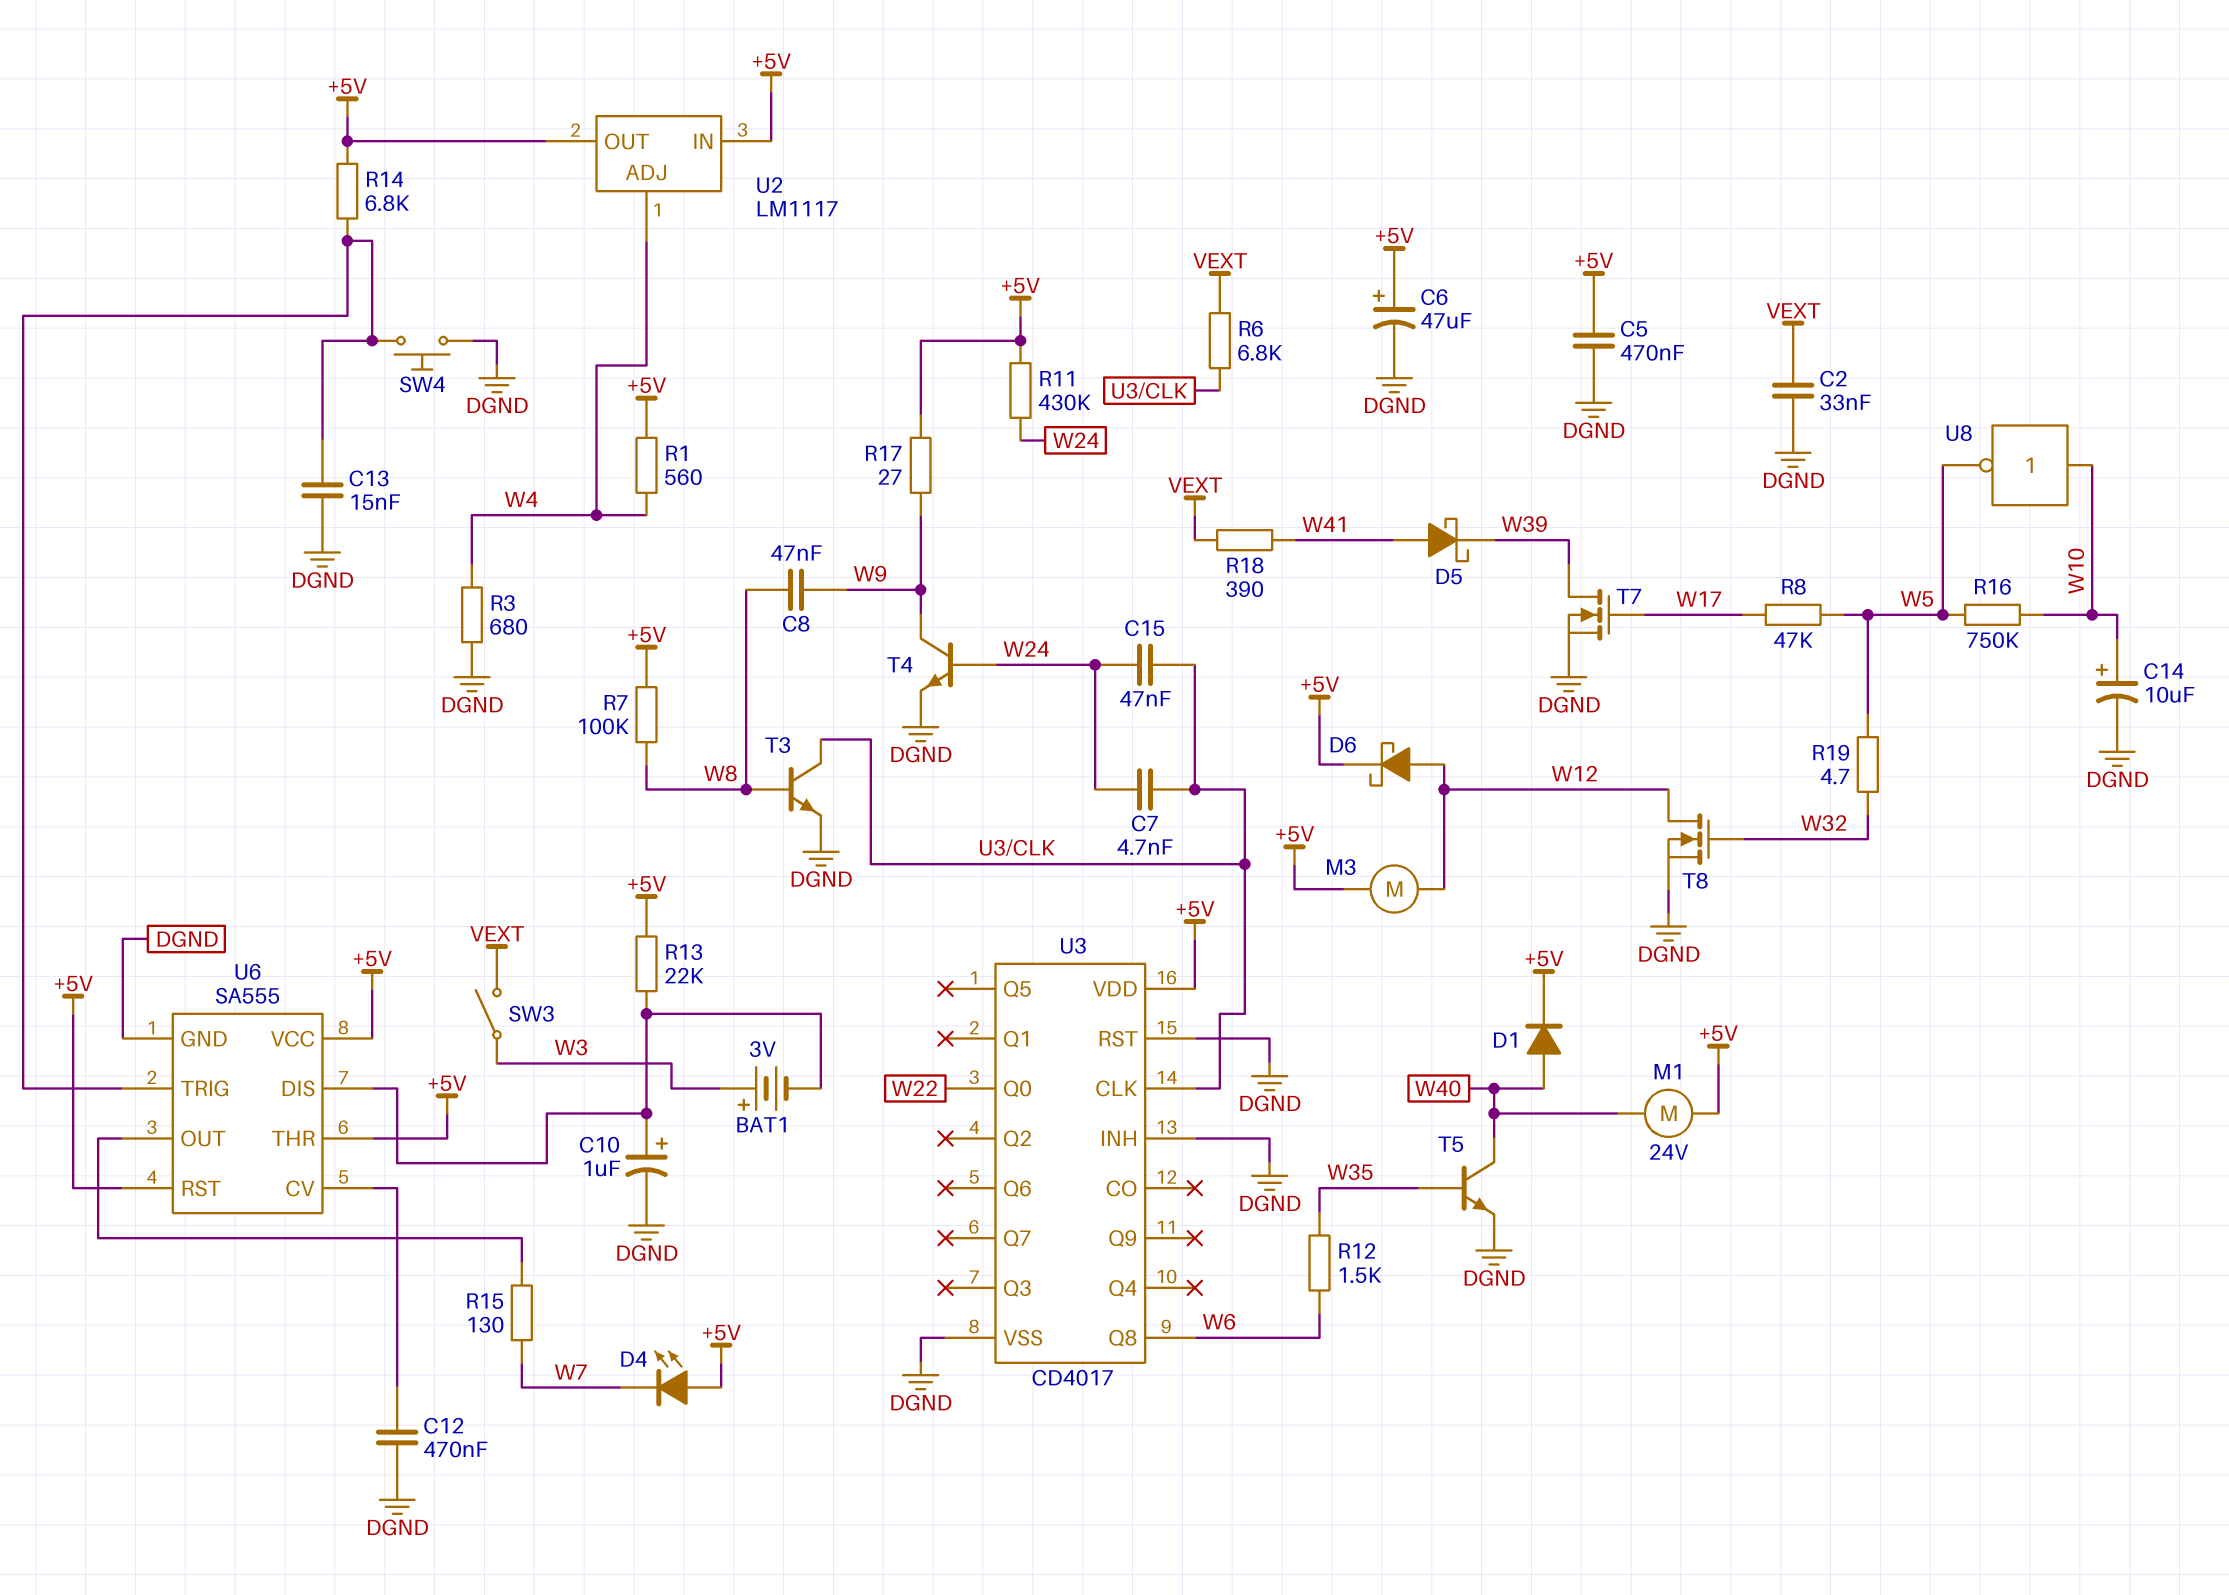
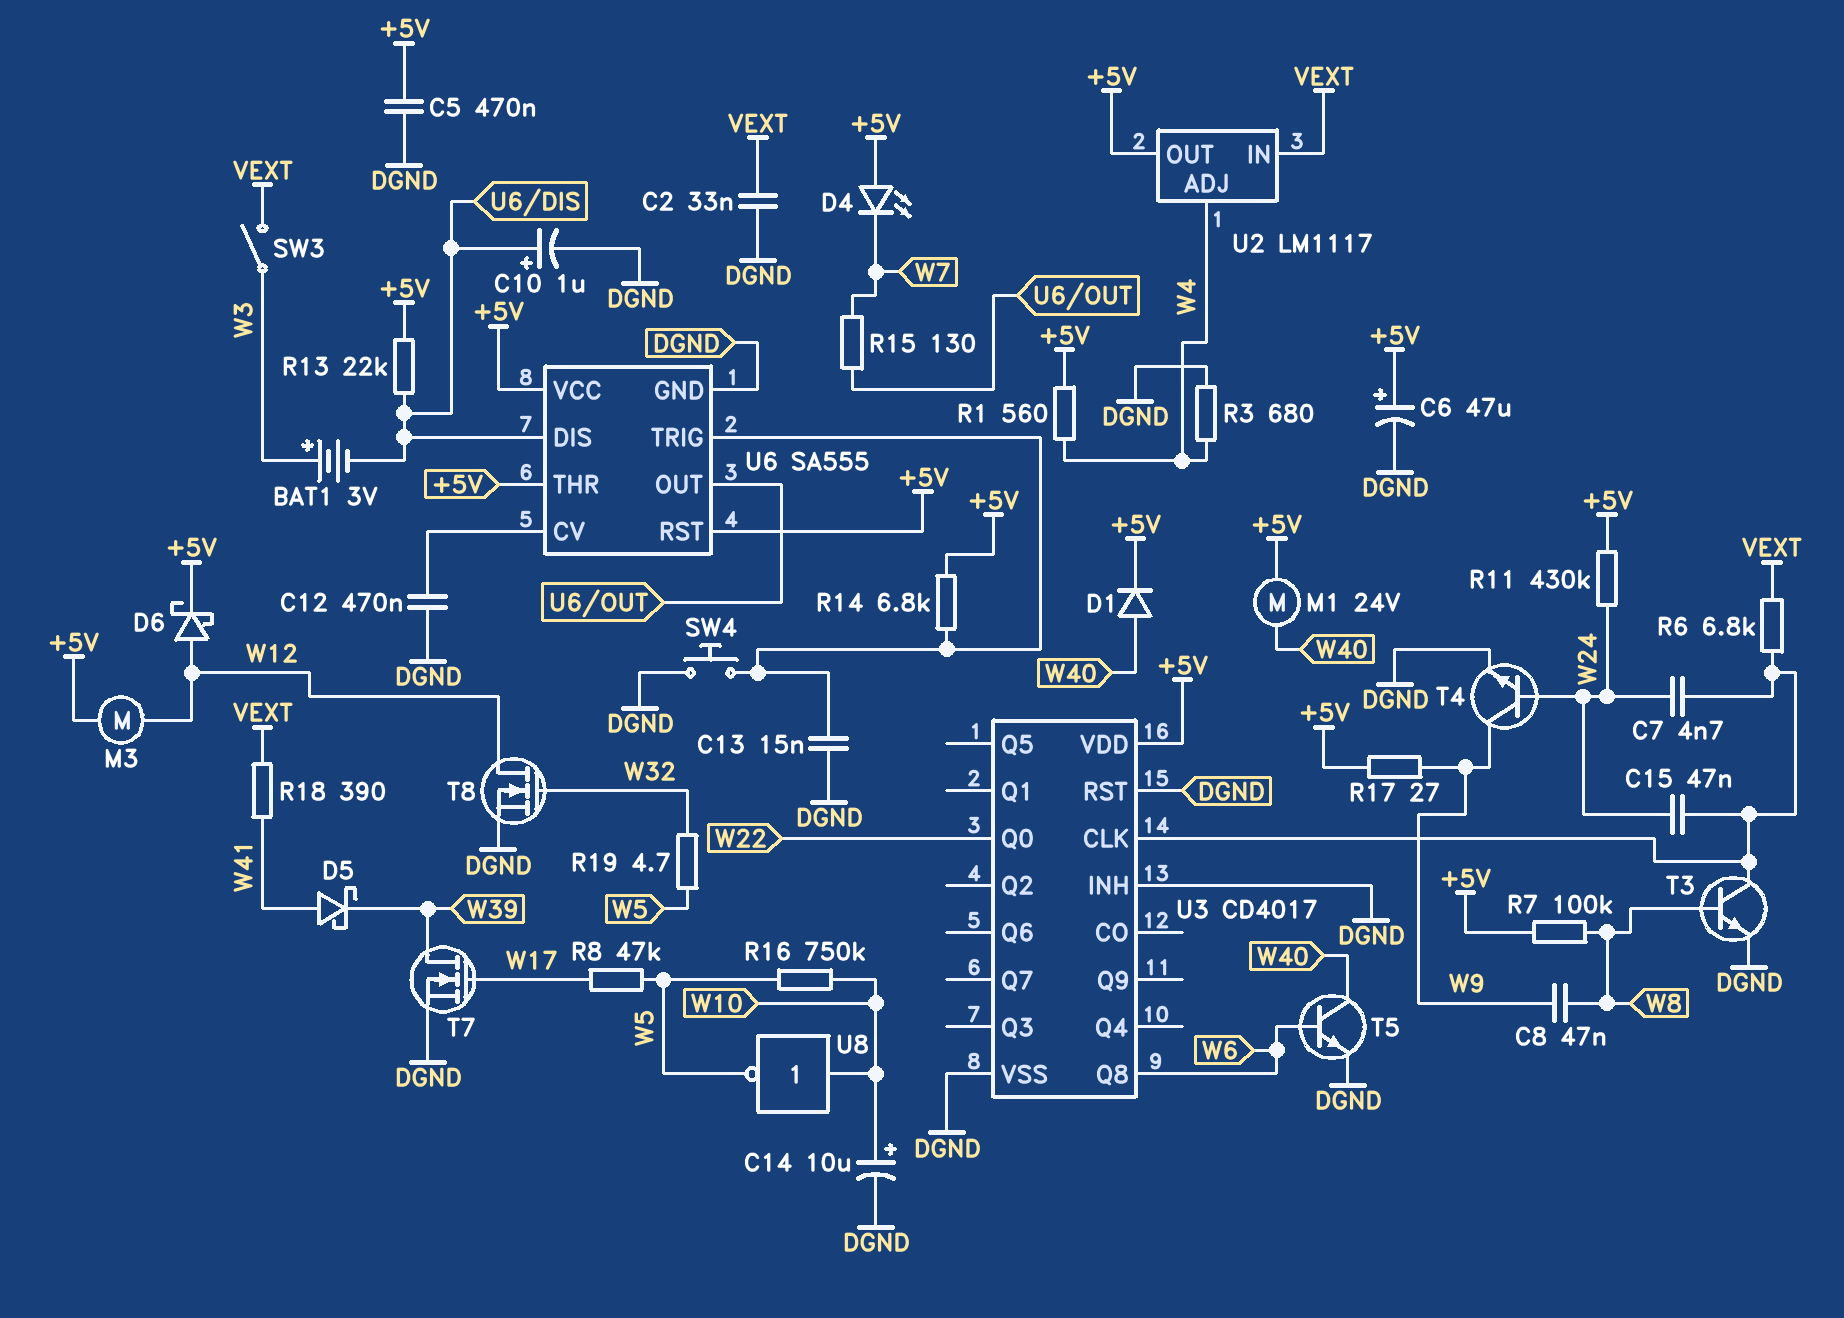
R12: 1.5k (W6, W35) -> none
T5: NPN (B W35, C W40, E DGND) -> NPN (B W6, C W40, E DGND)
U2 pin IN: +5V -> VEXT

